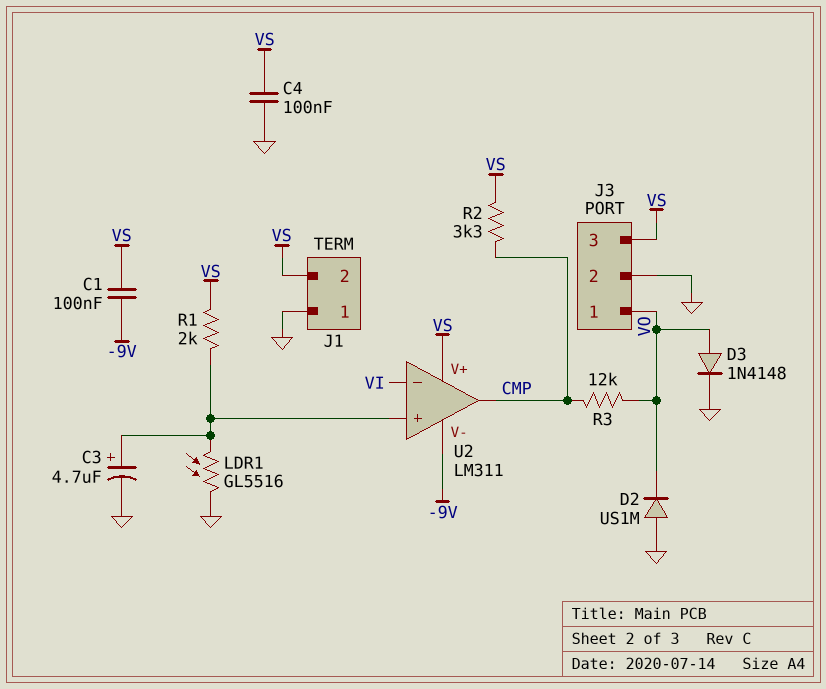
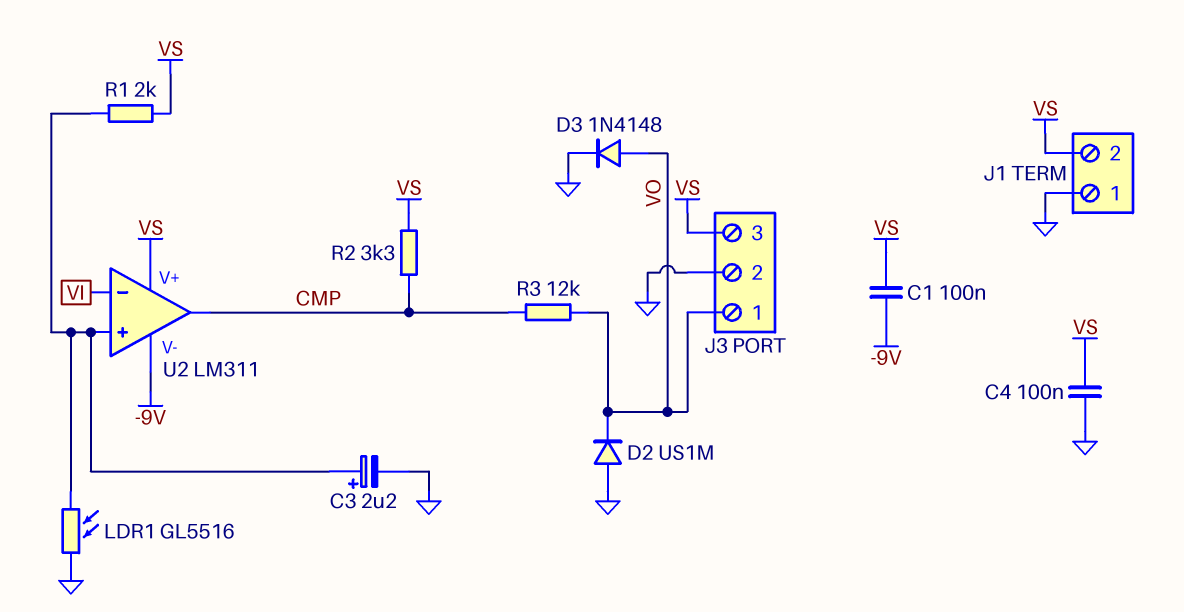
C3: 4.7uF (plus U2/in+, minus GND) -> 2.2uF (plus U2/in+, minus GND)

